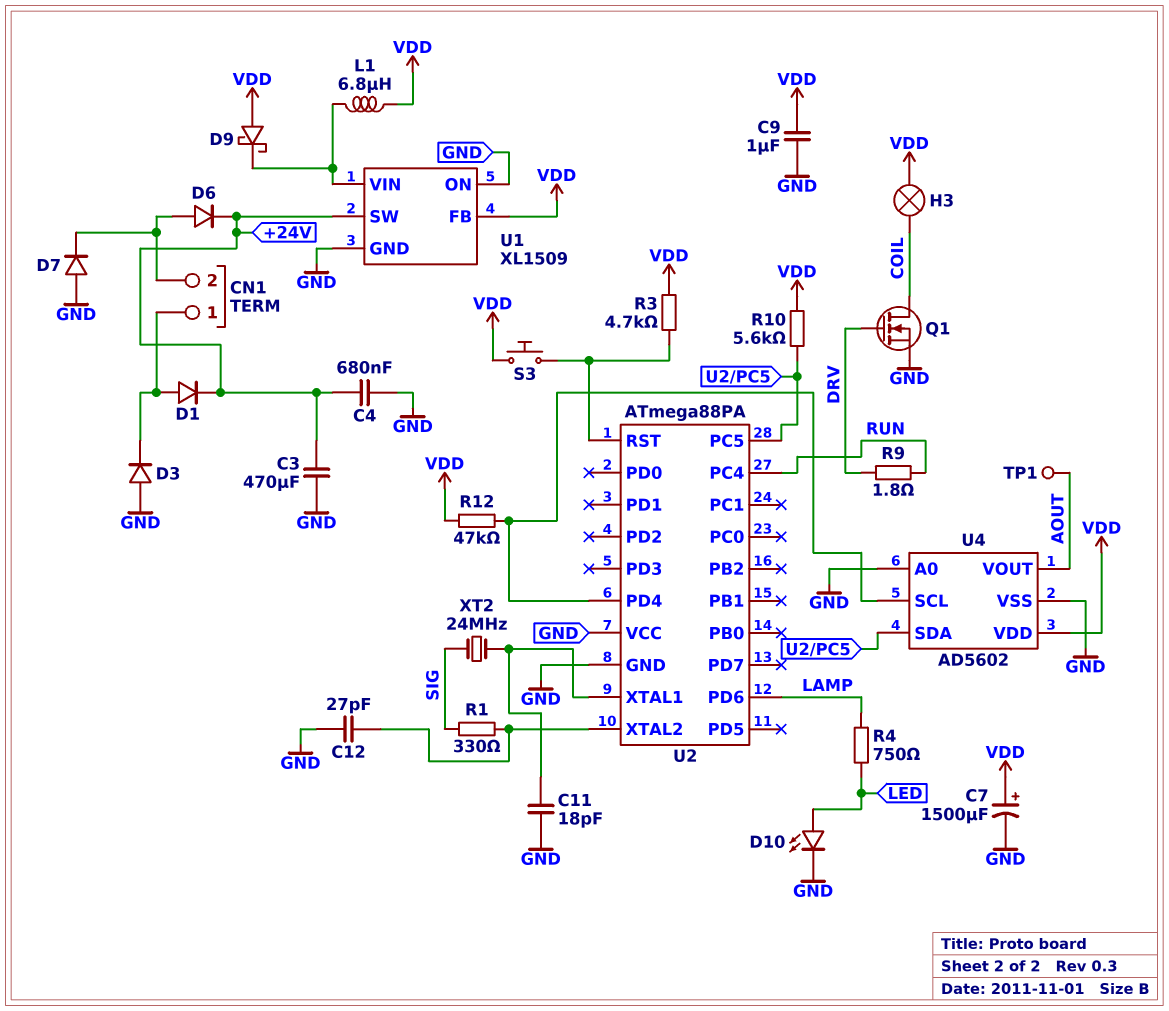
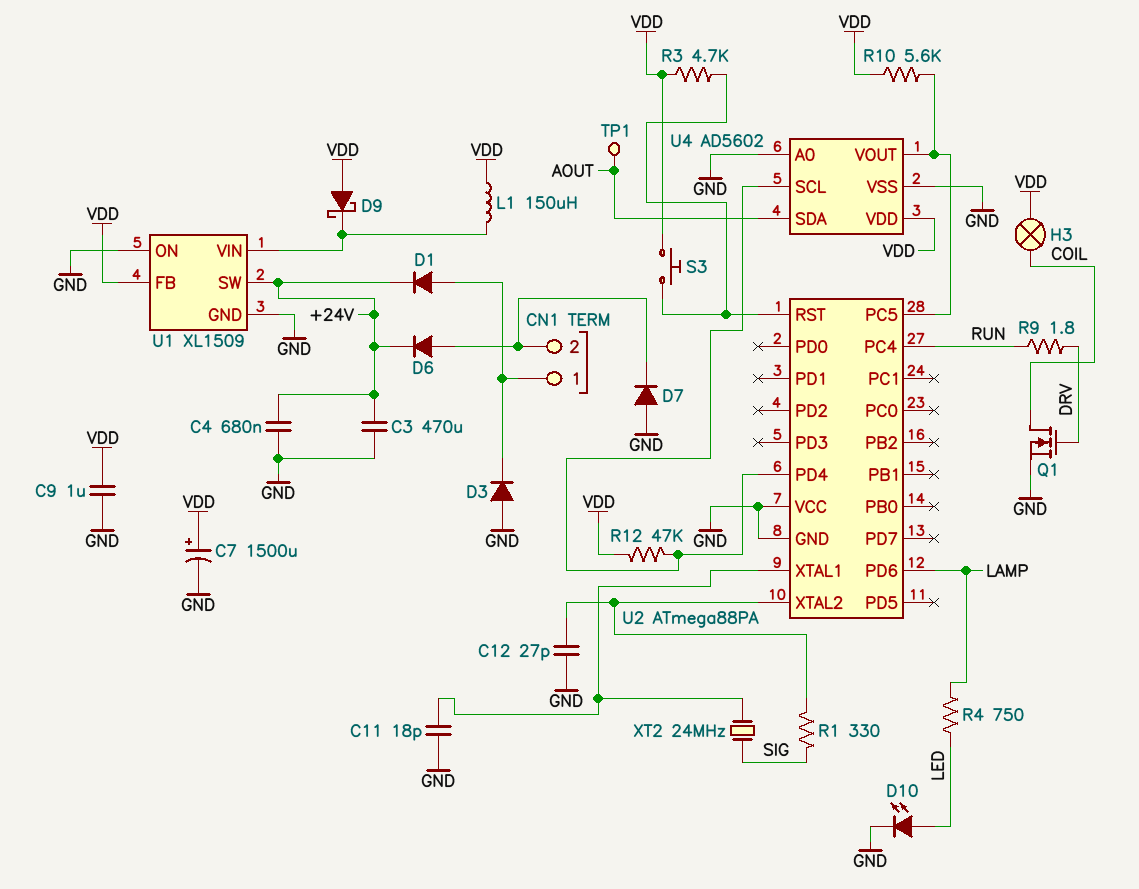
L1: 6.8uH (U1/VIN, VDD) -> 150uH (U1/VIN, VDD)
U4 pin SDA: U2/PC5 -> AOUT
U4 pin VOUT: AOUT -> U2/PC5

